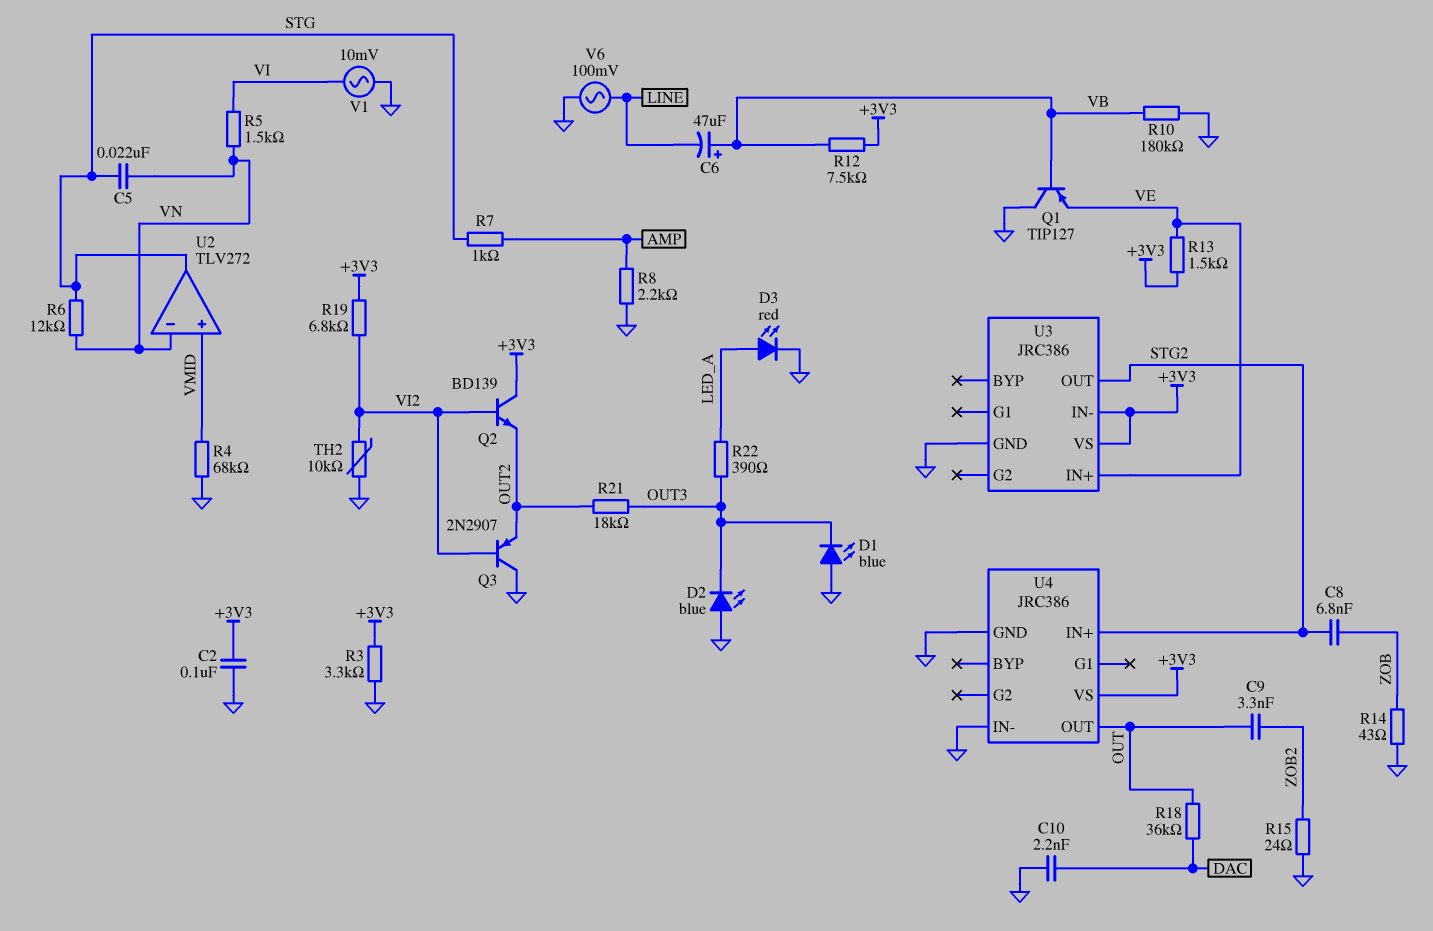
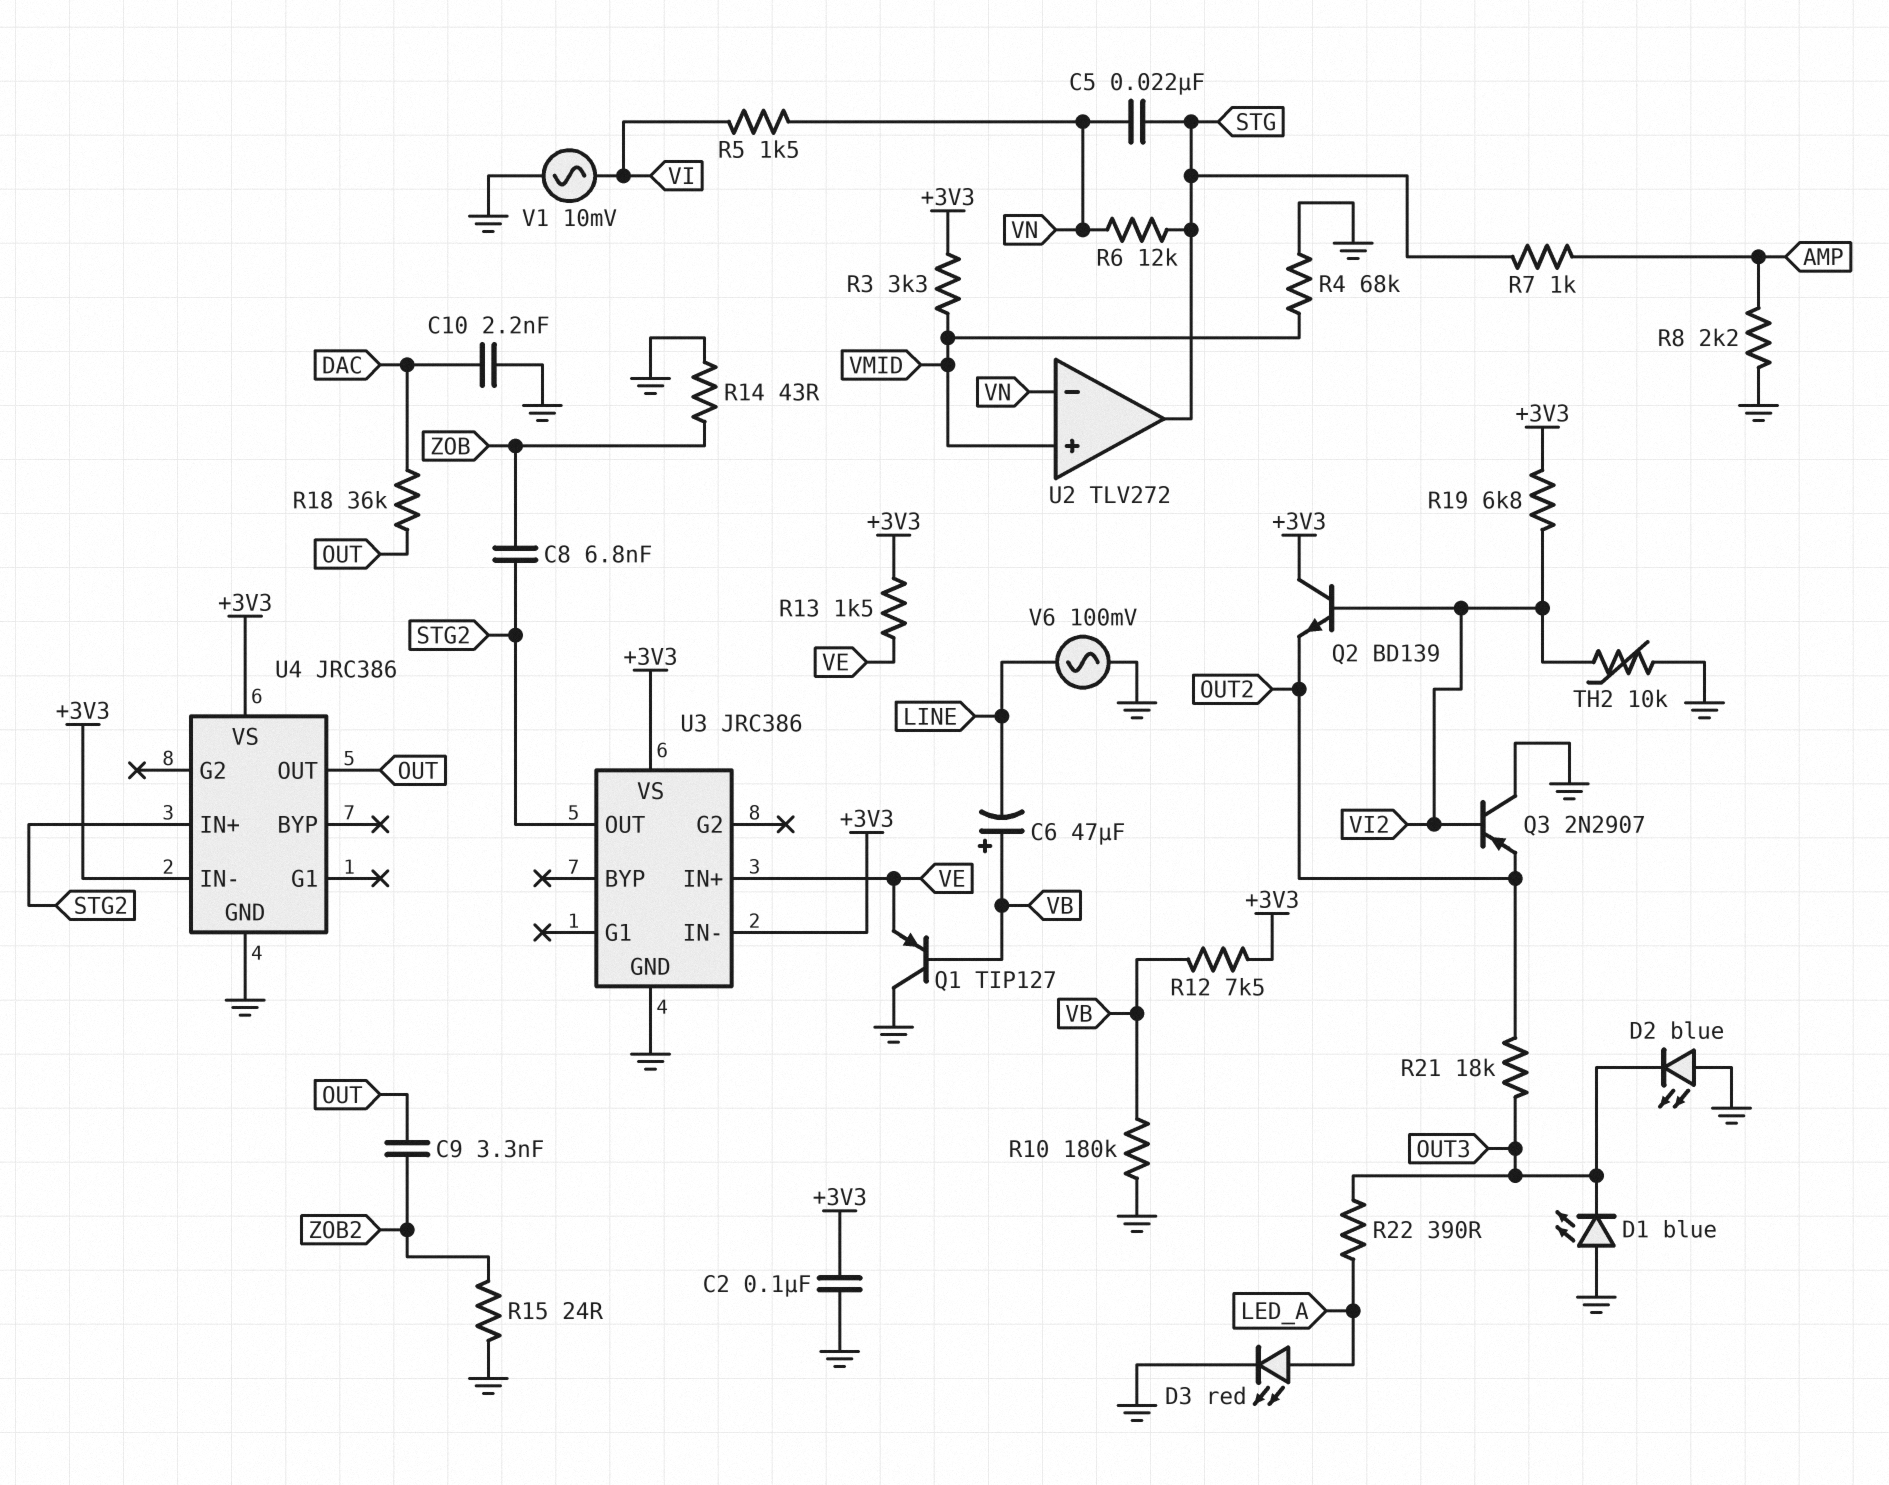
R3: 3.3k (+3V3, GND) -> 3.3k (+3V3, VMID)
U4 pin IN-: GND -> +3V3

